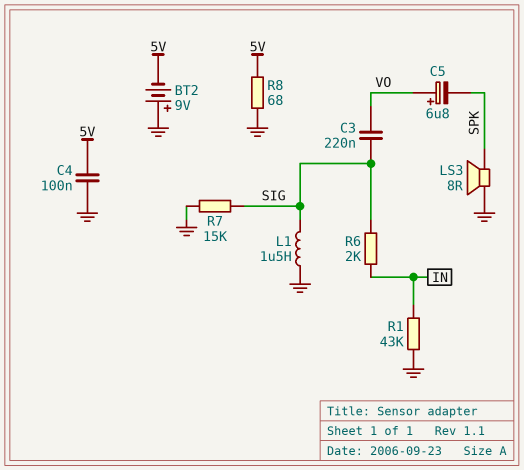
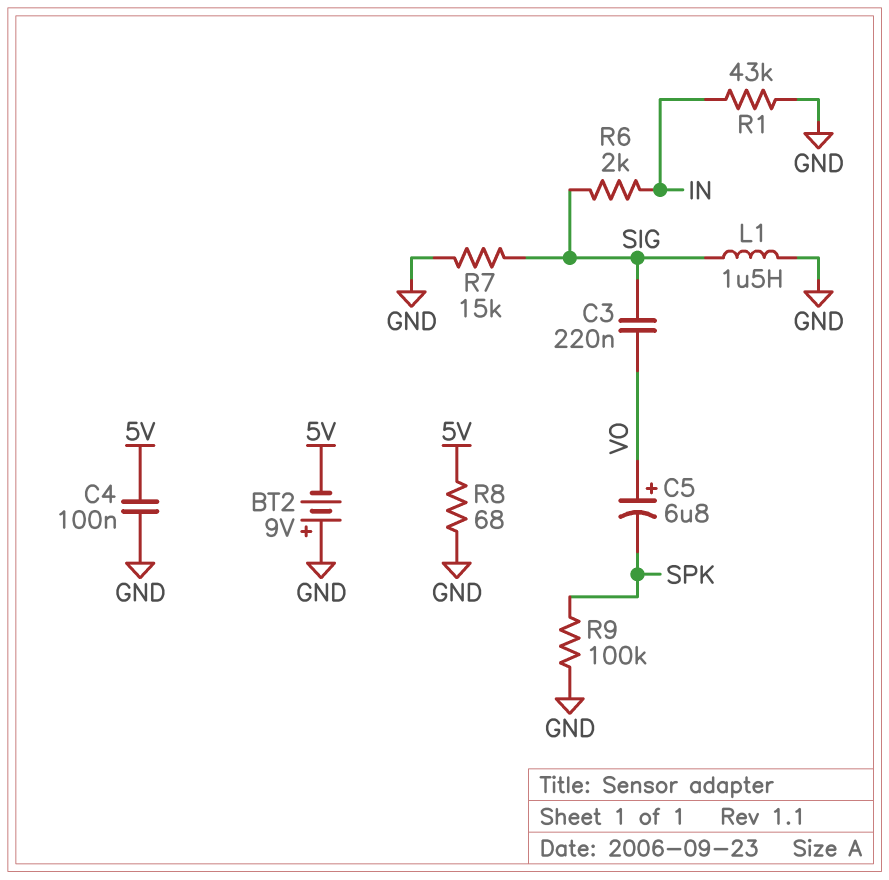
LS3: speaker 8R (GND, SPK) -> none
R9: none -> 100k (GND, SPK)

